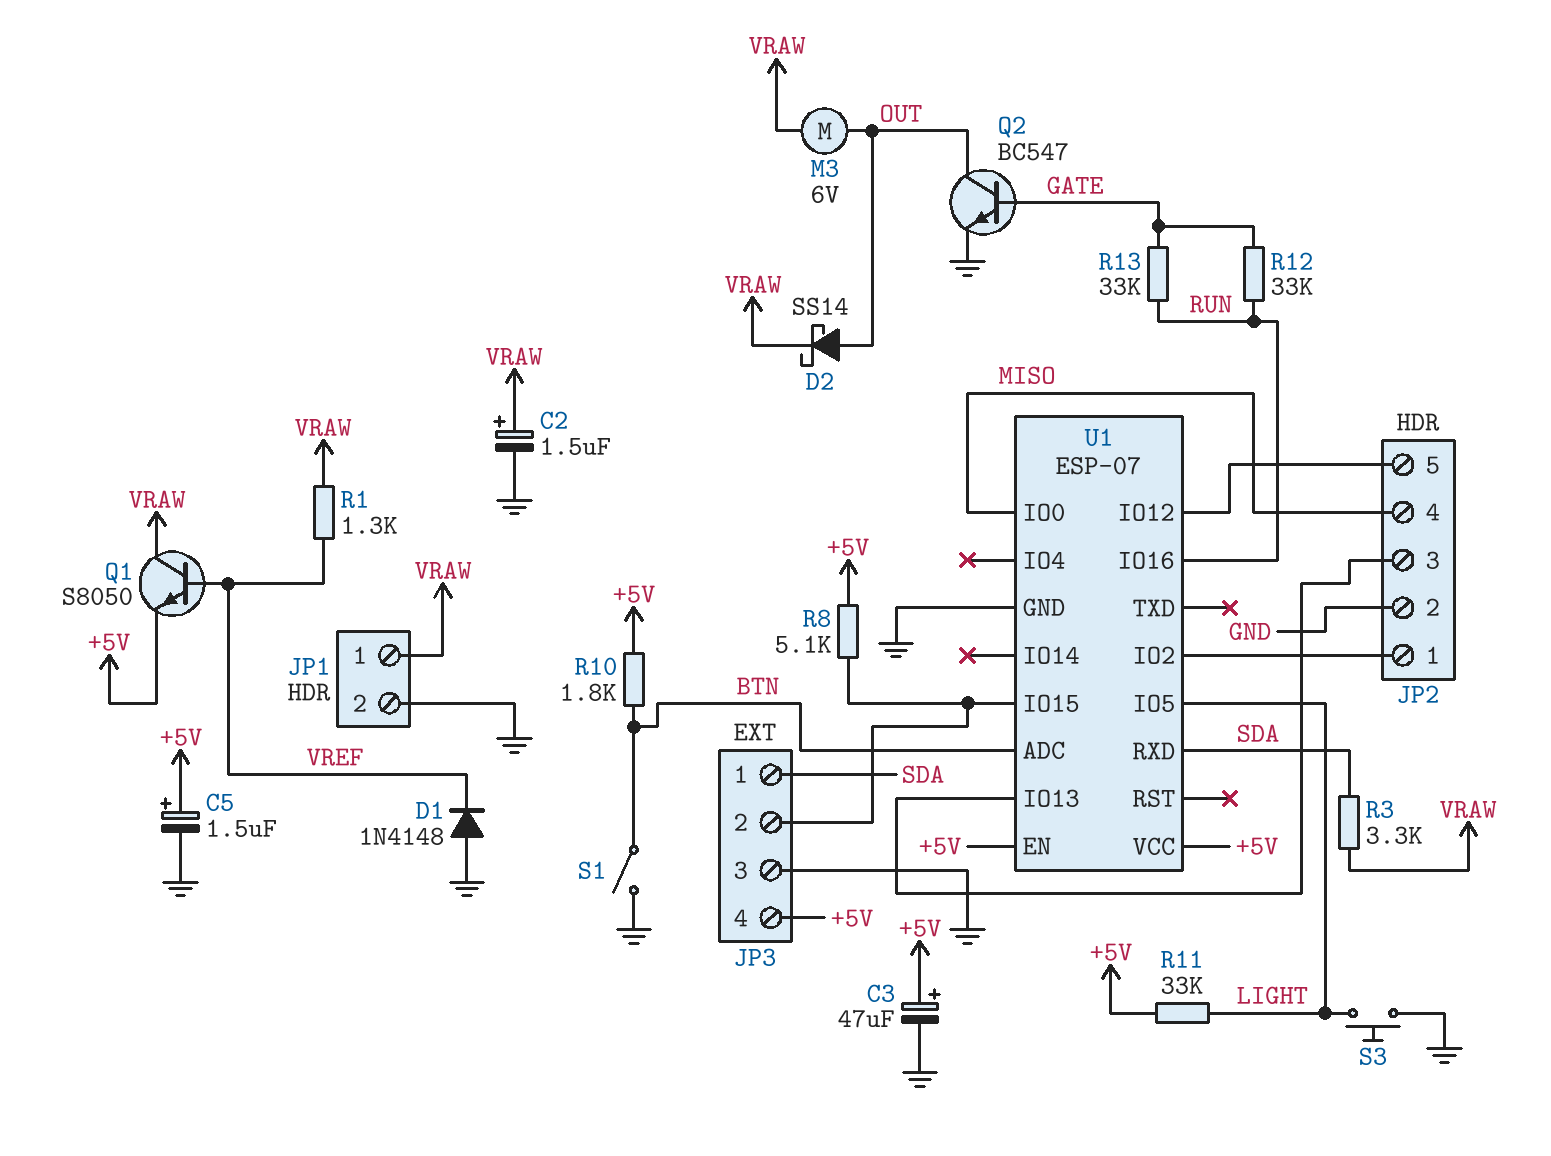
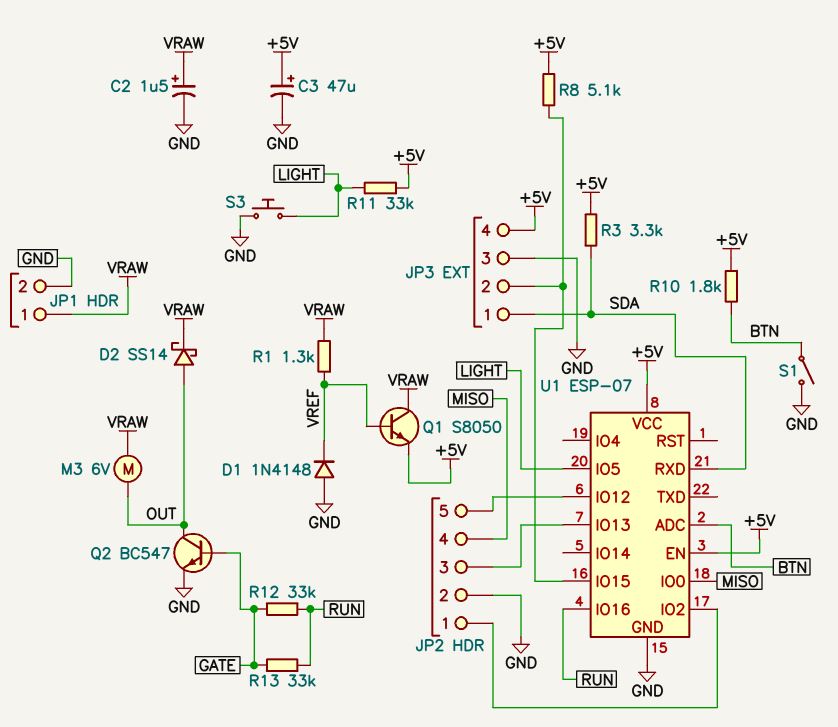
C5: 1.5uF (plus +5V, minus GND) -> none
R3: 3.3k (SDA, VRAW) -> 3.3k (+5V, SDA)

